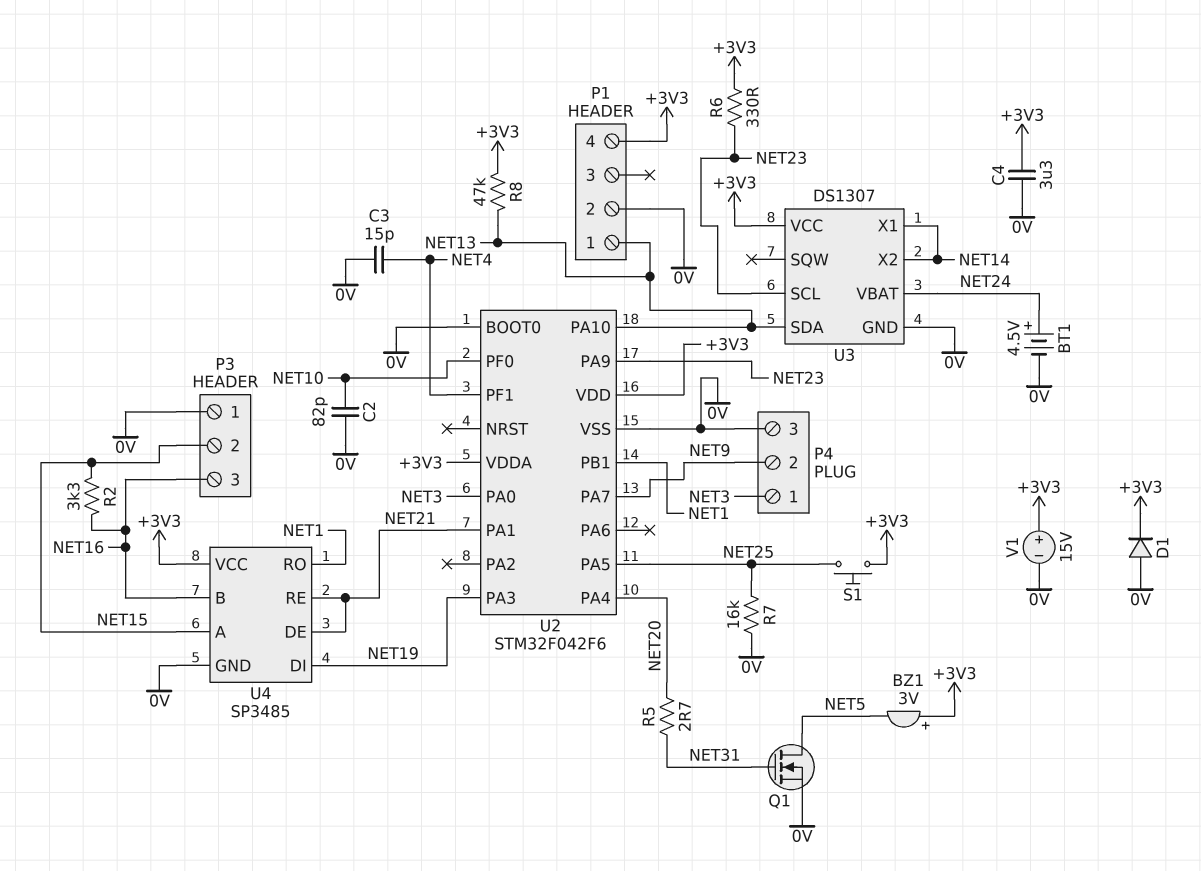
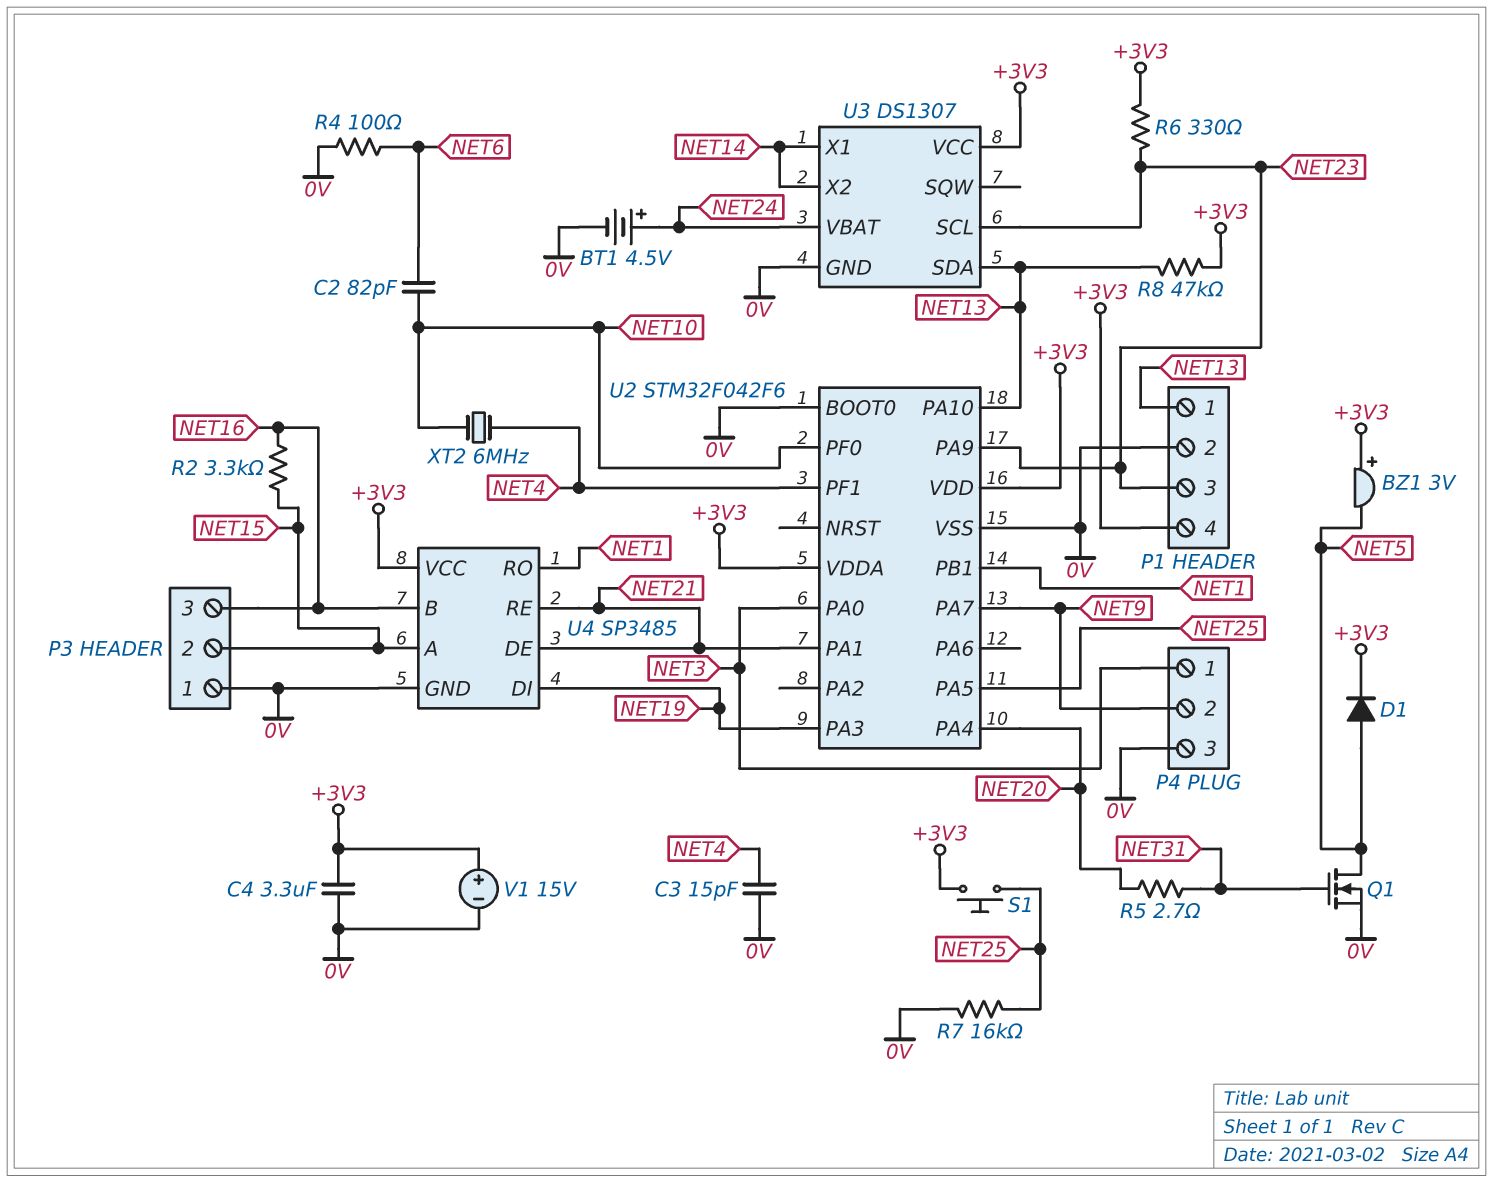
C2: 82pF (0V, NET10) -> 82pF (NET6, NET10)
D1: diode (A 0V, K +3V3) -> diode (A NET5, K +3V3)
P1 pin 3: none -> NET23
R4: none -> 100 (0V, NET6)
XT2: none -> 6MHz (NET4, NET10)

